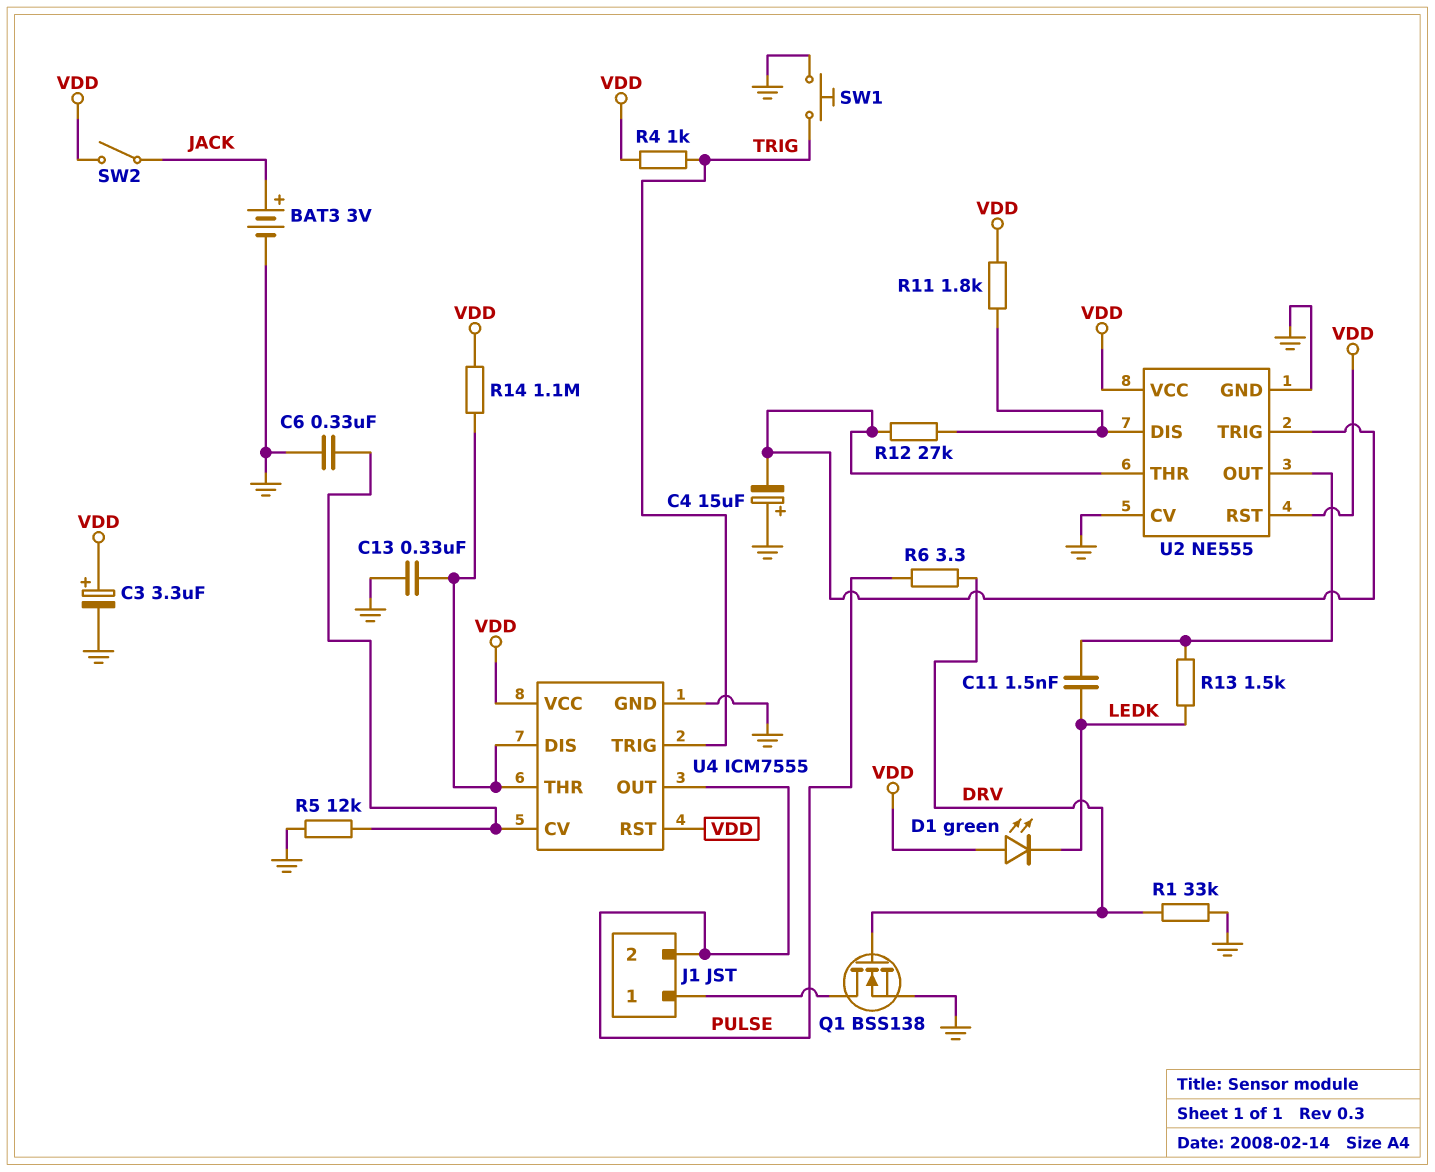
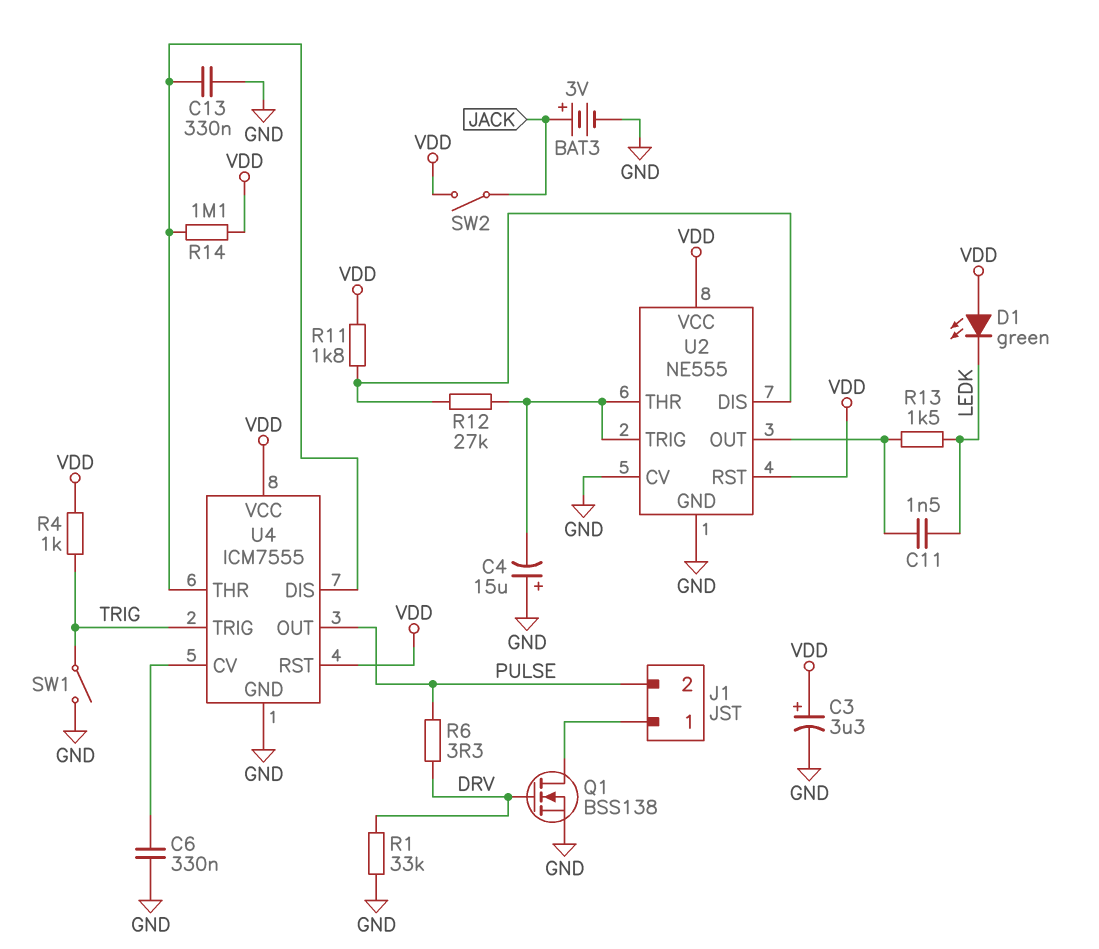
R5: 12k (GND, U4/CV) -> none
SW1: button (GND, TRIG) -> switch (GND, TRIG)

